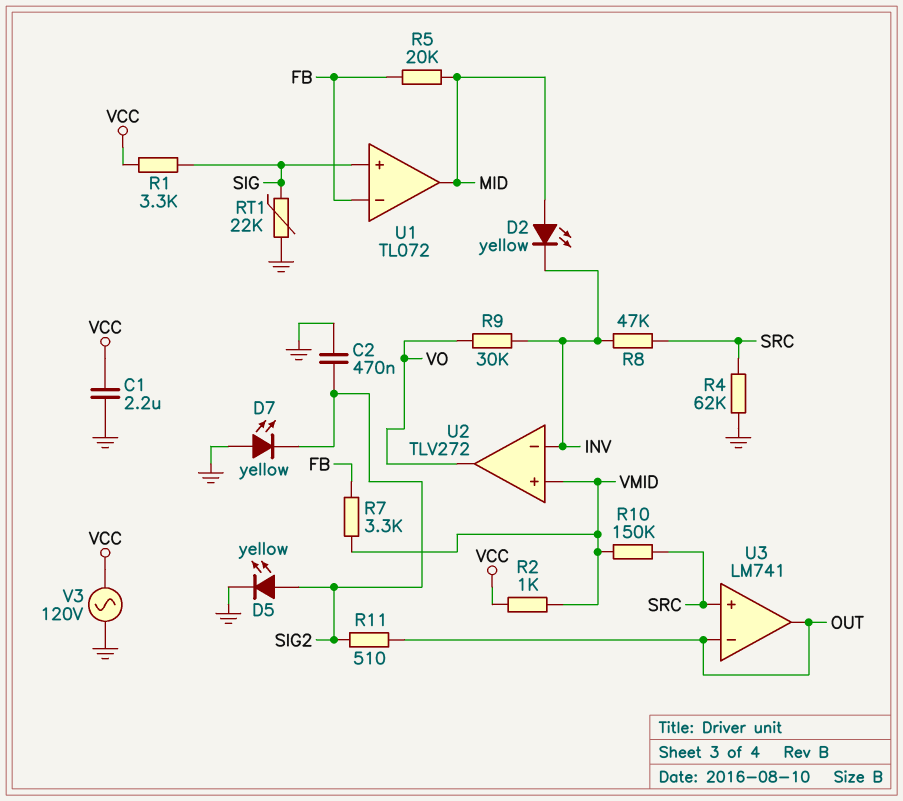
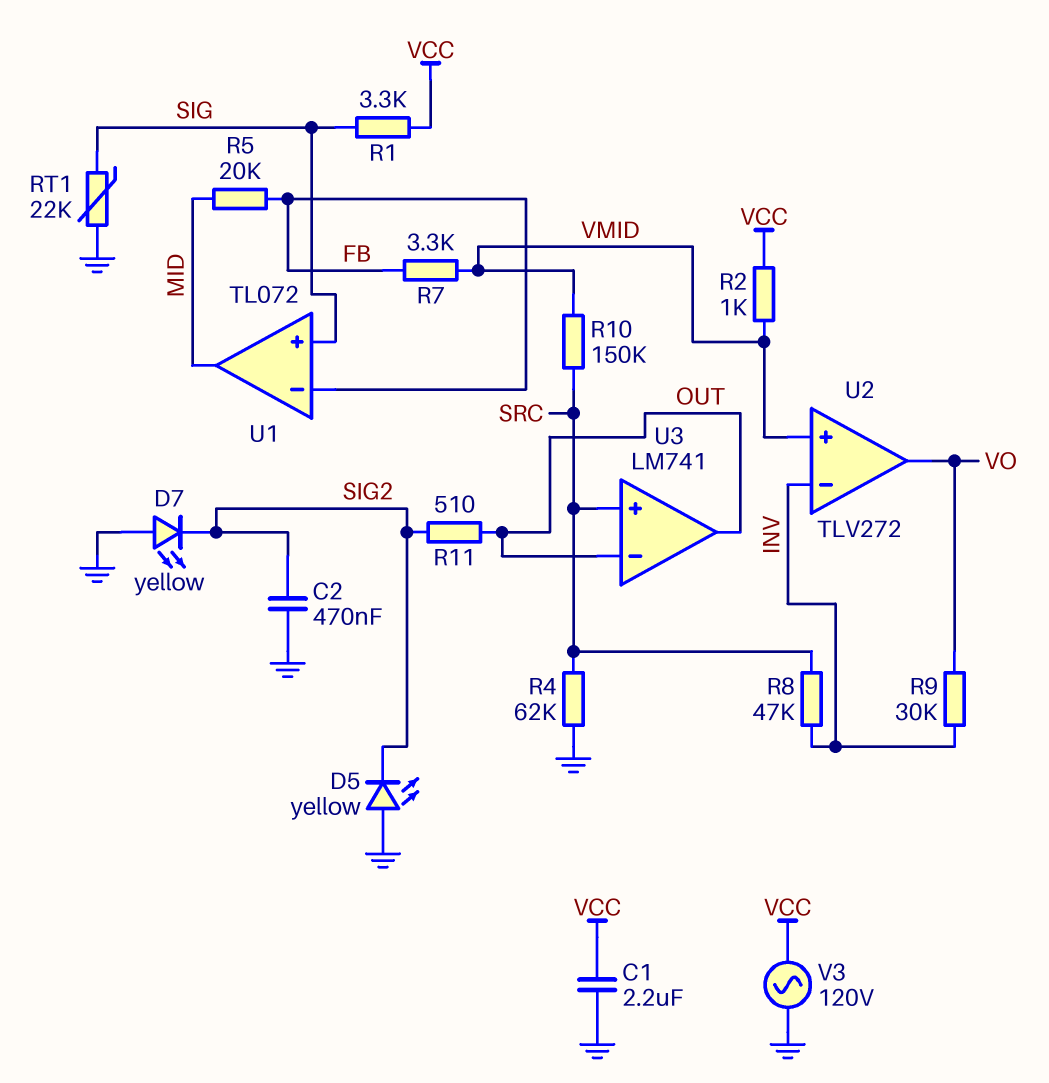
D2: LED yellow (A MID, K INV) -> none
D5: LED yellow (A SIG2, K GND) -> LED yellow (A GND, K SIG2)

